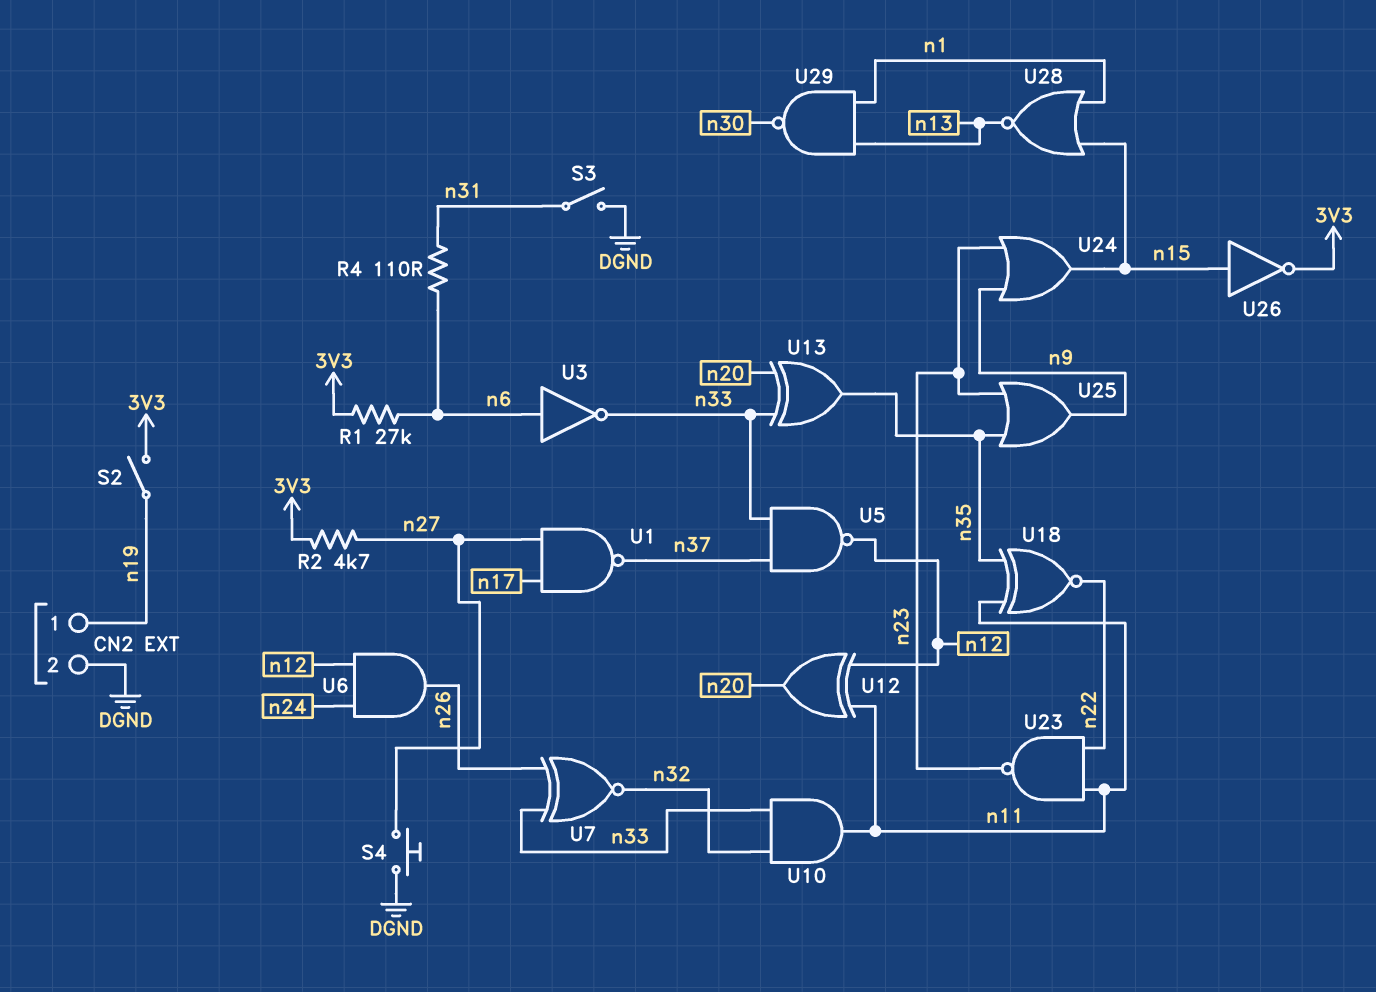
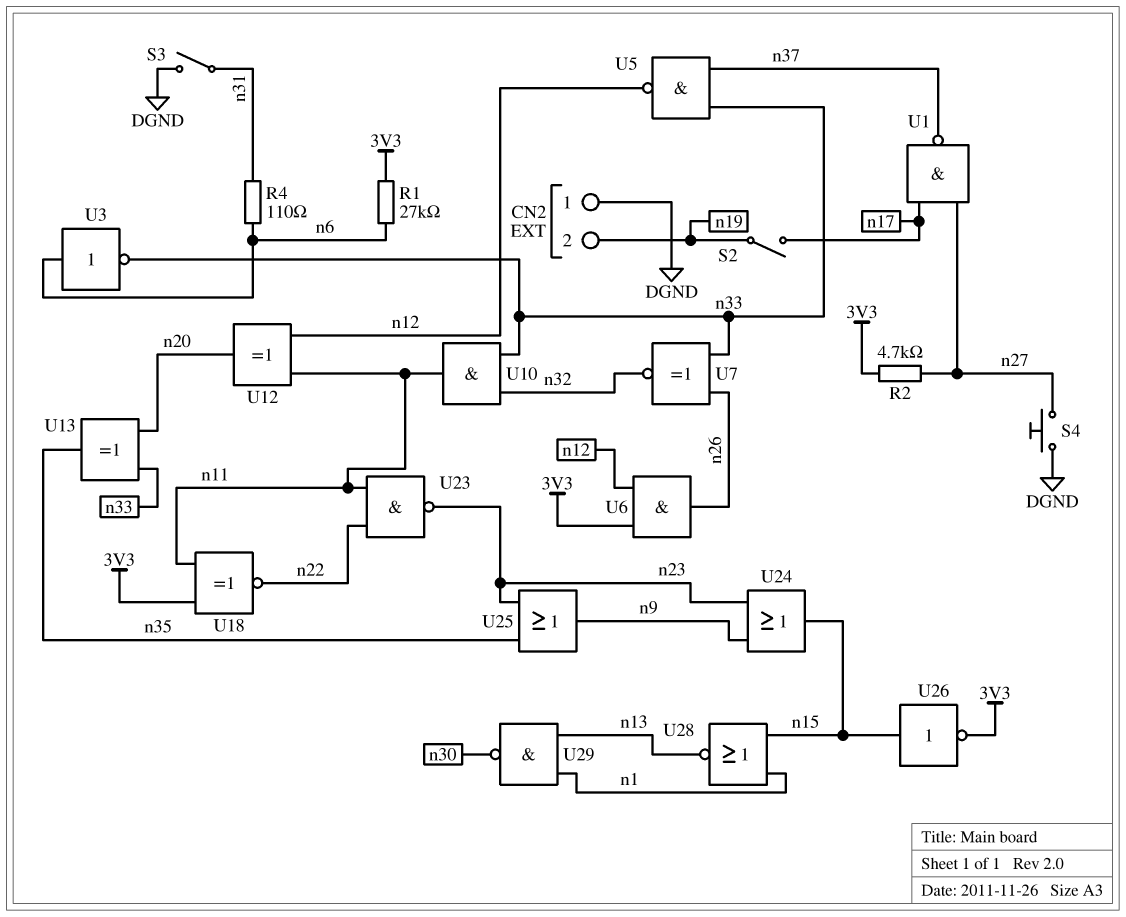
CN2 pin 1: n19 -> DGND
CN2 pin 2: DGND -> n19
S2: switch (3V3, n19) -> switch (n17, n19)
U6: AND (in n12, in n24, out n26) -> AND (in 3V3, in n12, out n26)
U18: XNOR (in n11, in n35, out n22) -> XNOR (in 3V3, in n11, out n22)

